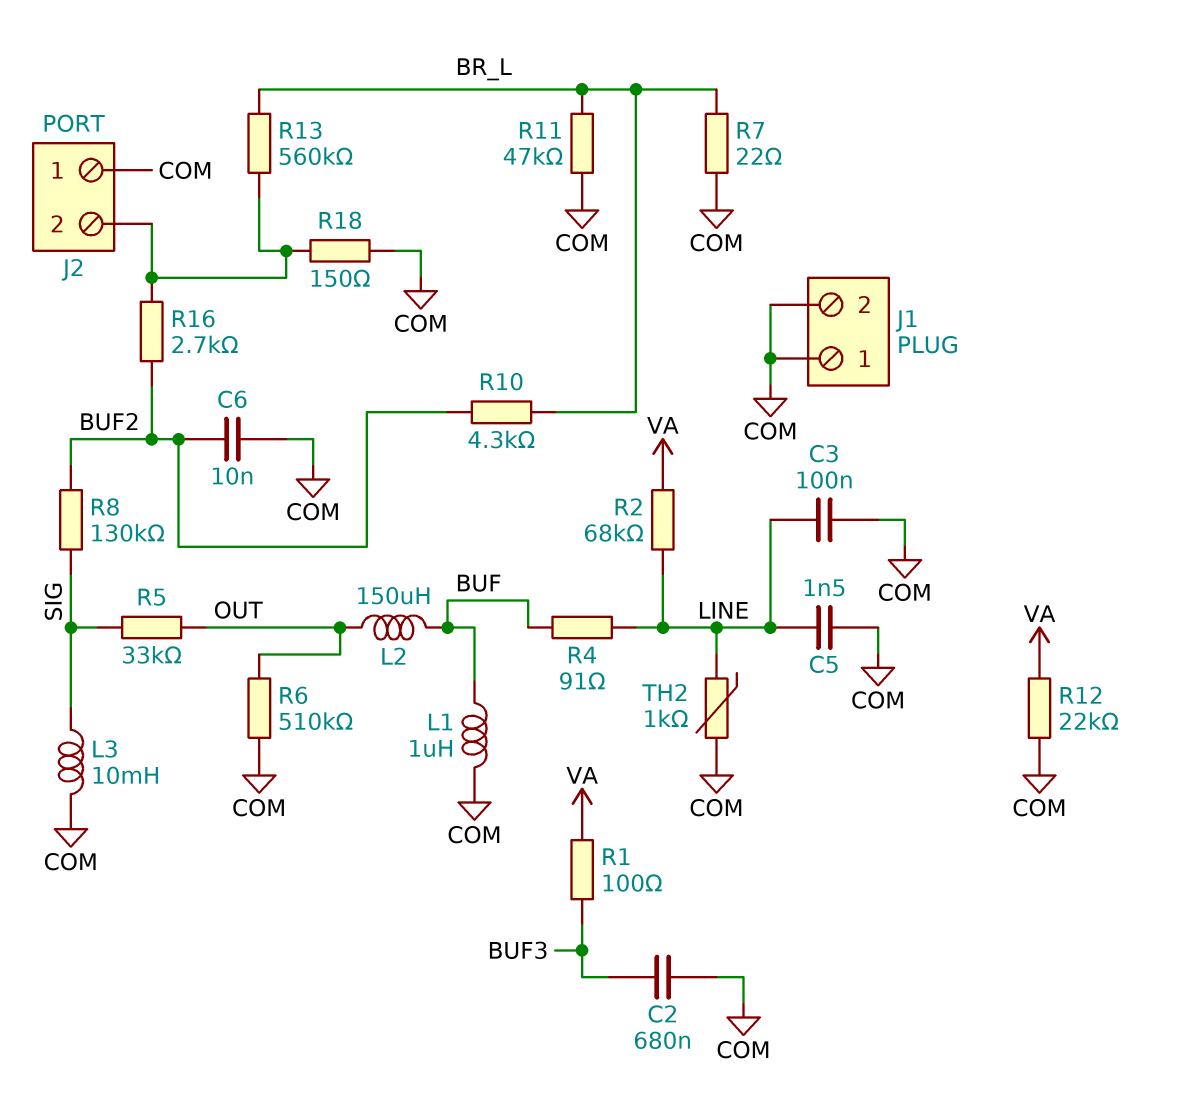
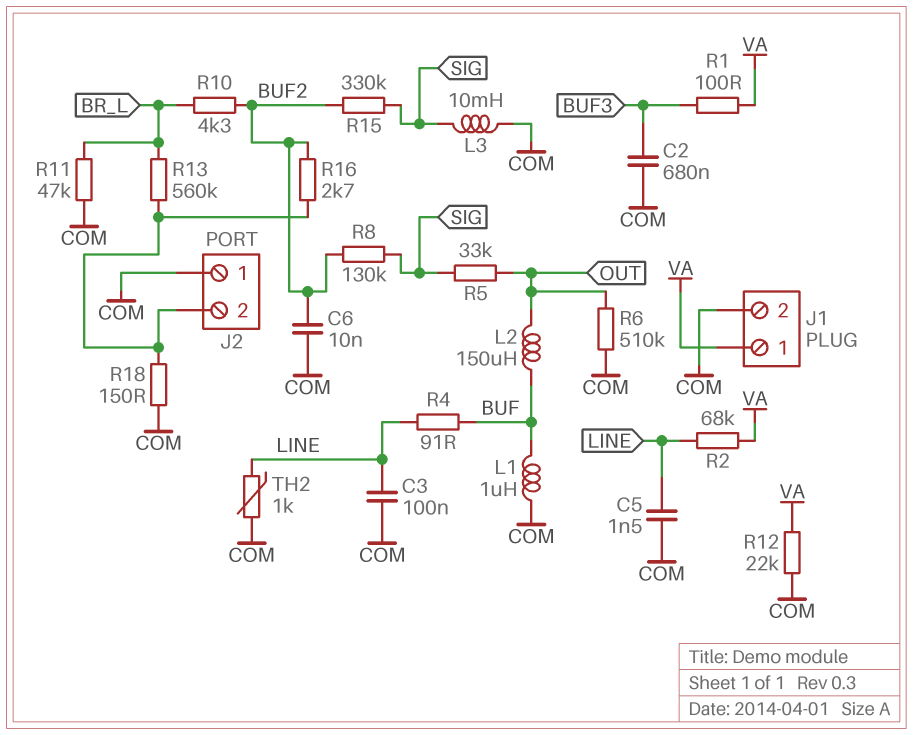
J1 pin 1: COM -> VA
R7: 22 (BR_L, COM) -> none
R15: none -> 330k (BUF2, SIG)

